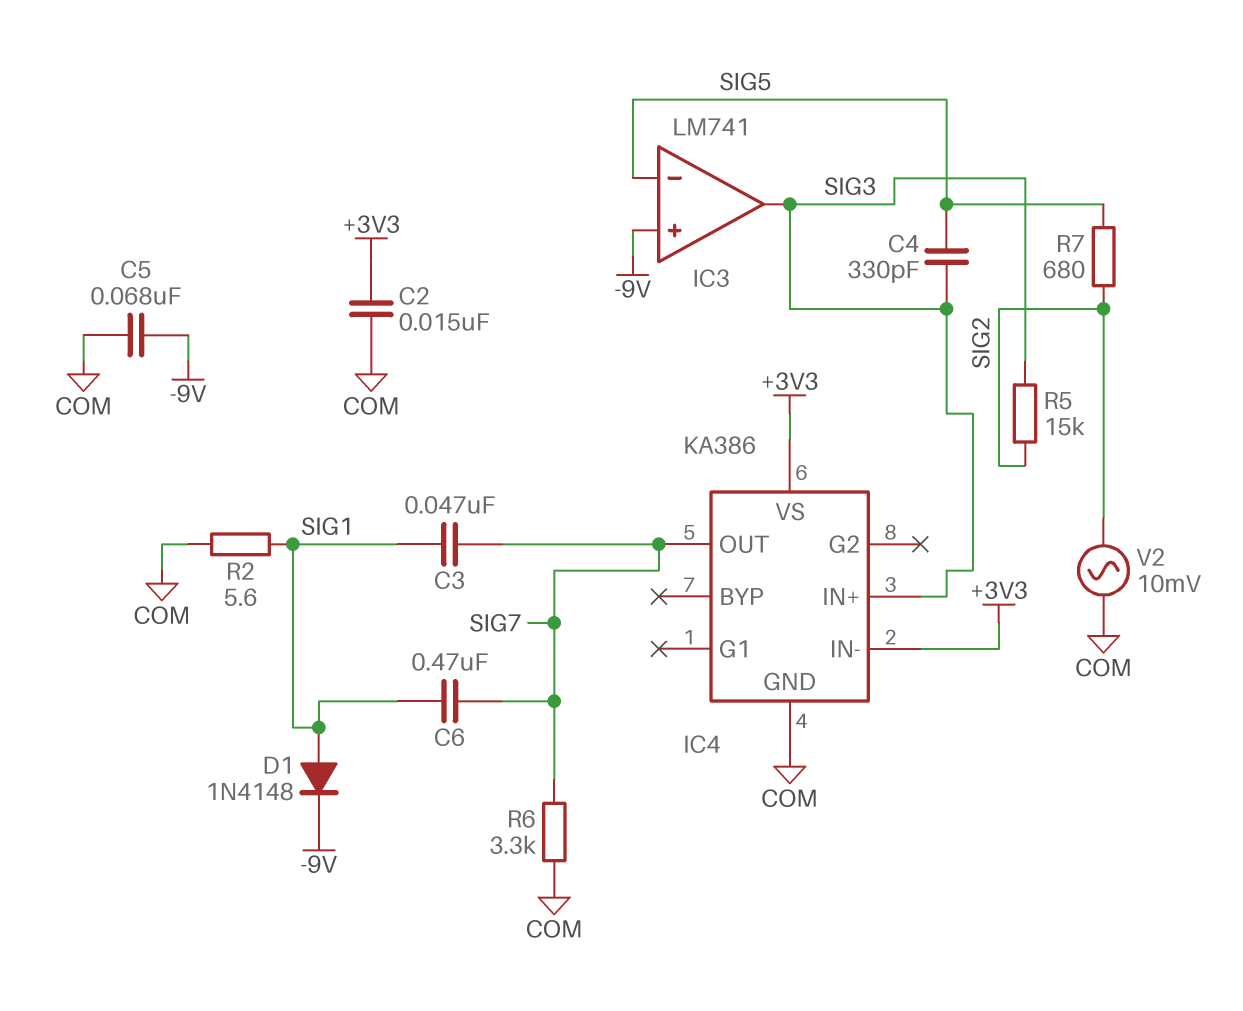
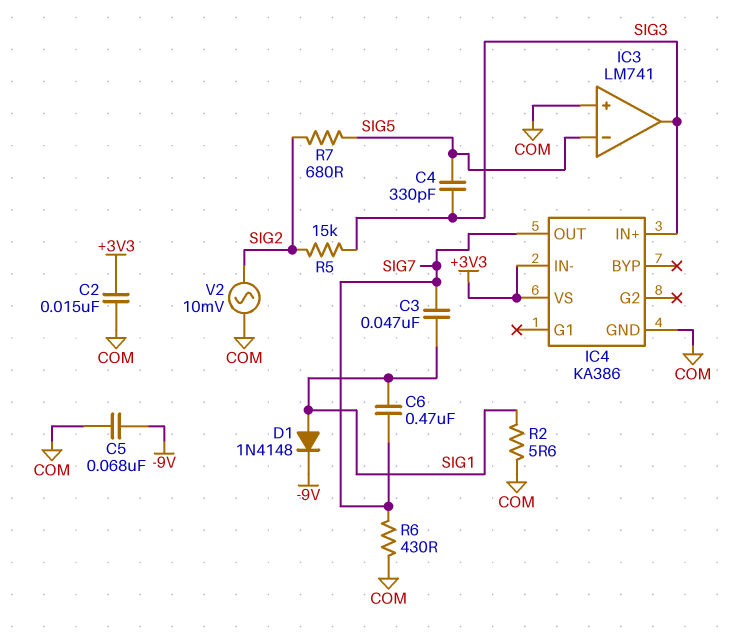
IC3 pin in+: -9V -> COM
R6: 3.3k (COM, SIG7) -> 430 (COM, SIG7)

